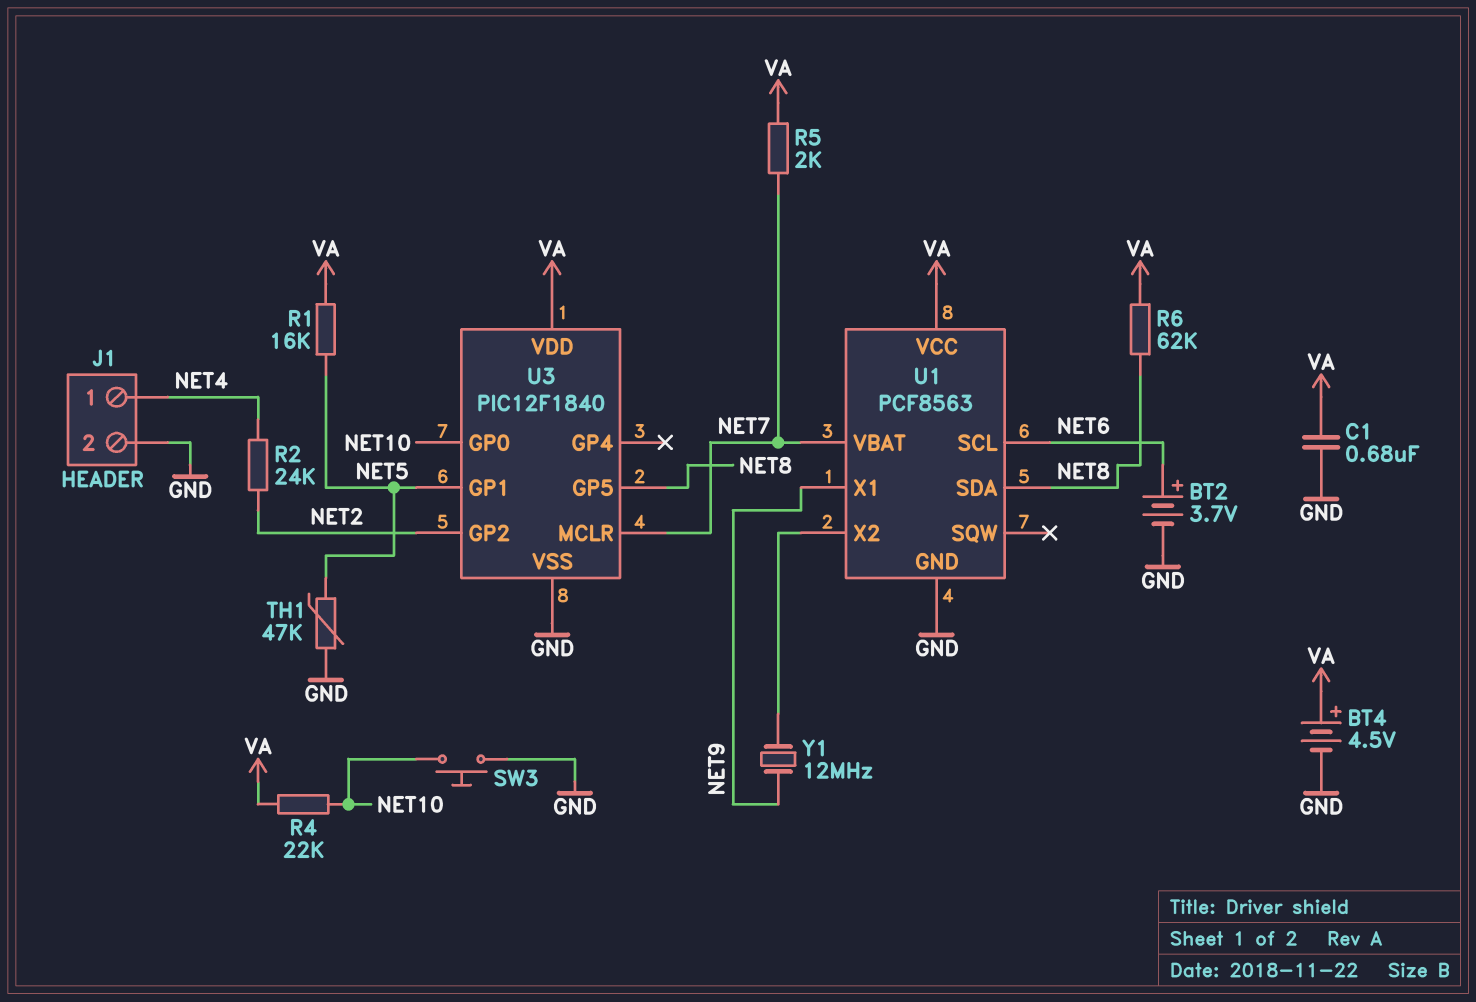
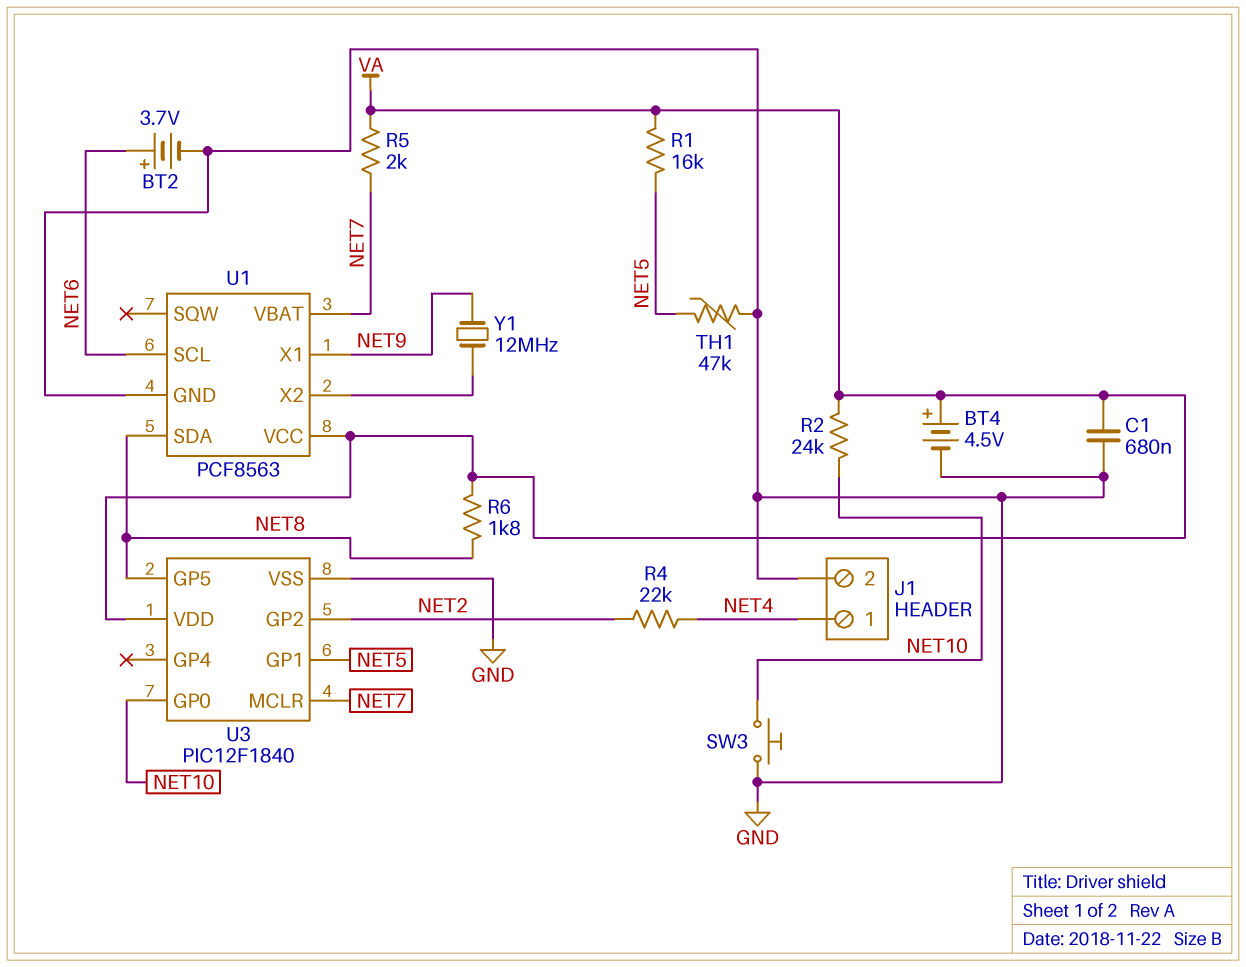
R2: 24k (NET2, NET4) -> 24k (NET10, VA)
R4: 22k (NET10, VA) -> 22k (NET2, NET4)
R6: 62k (NET8, VA) -> 1.8k (NET8, VA)

